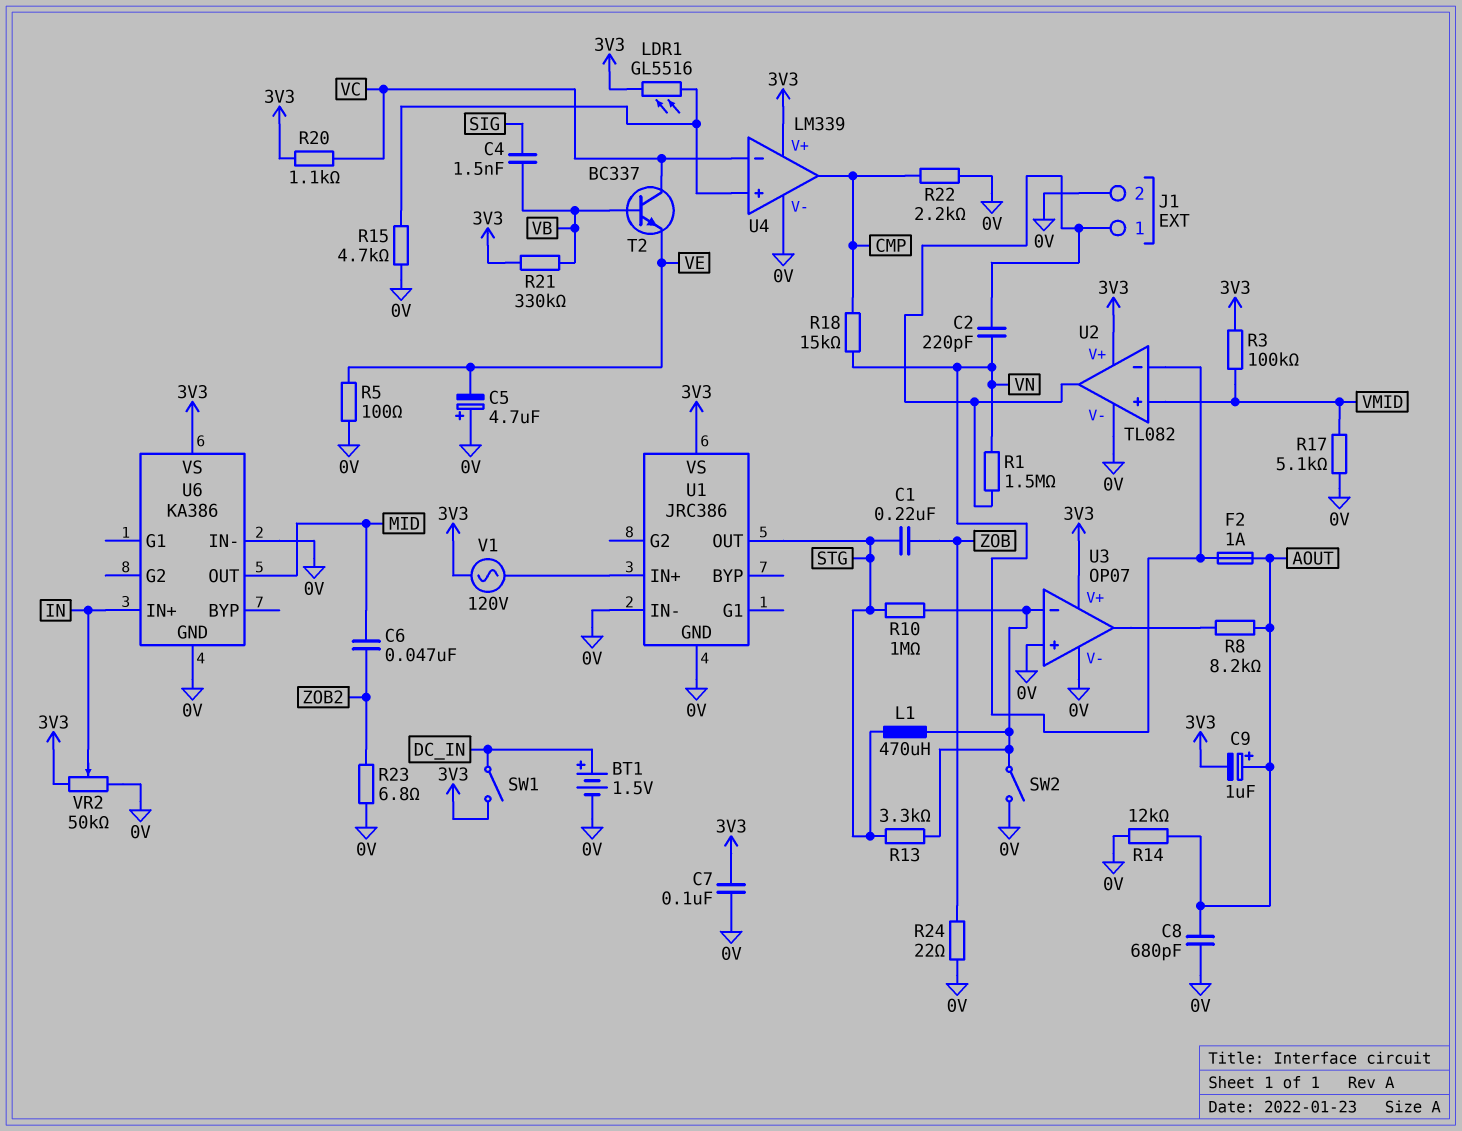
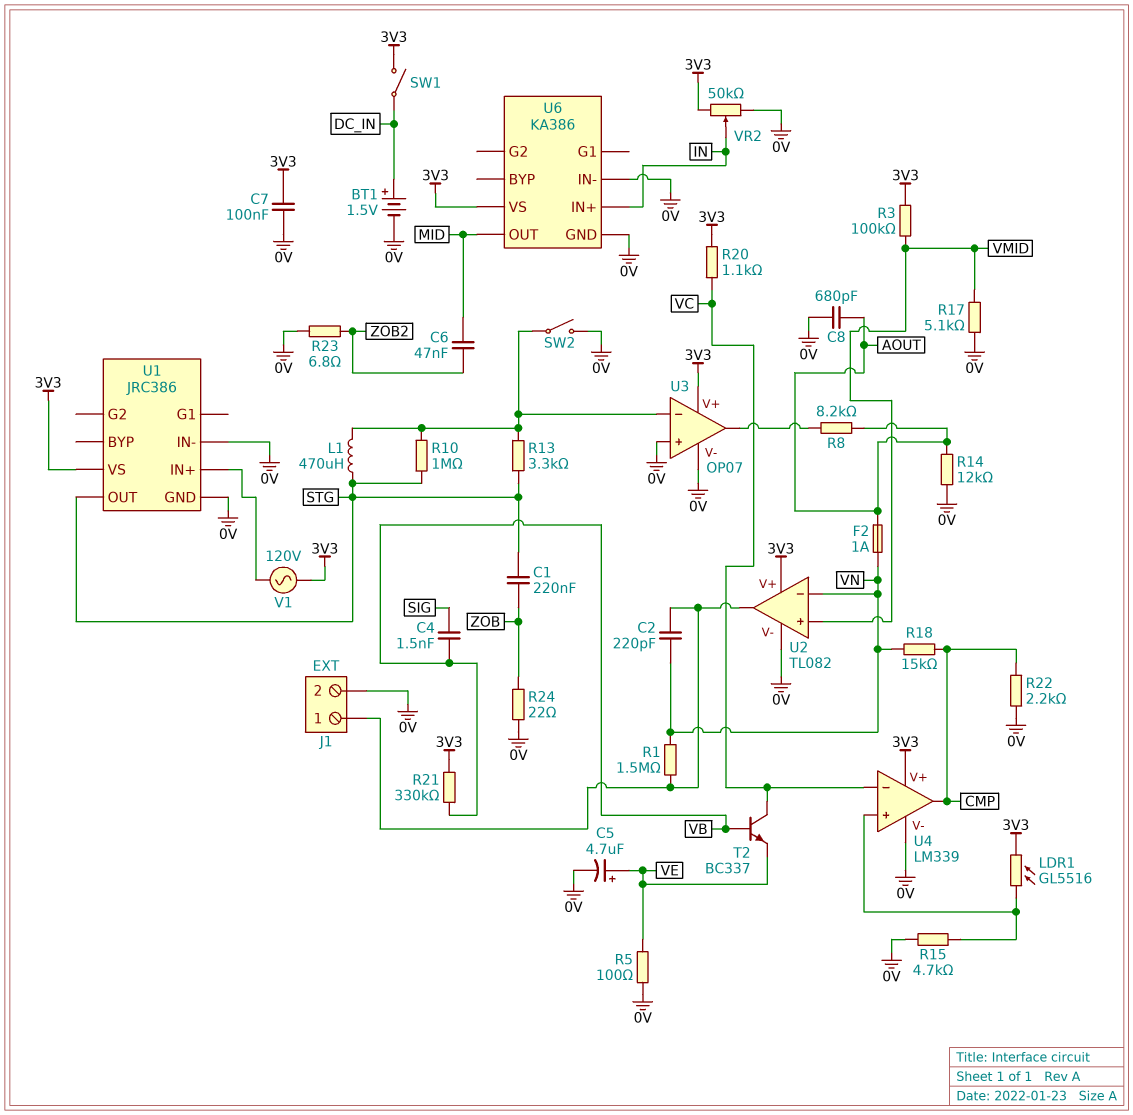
C5: 4.7uF (plus 0V, minus VE) -> 4.7uF (plus VE, minus 0V)
C9: 1uF (plus AOUT, minus 3V3) -> none

